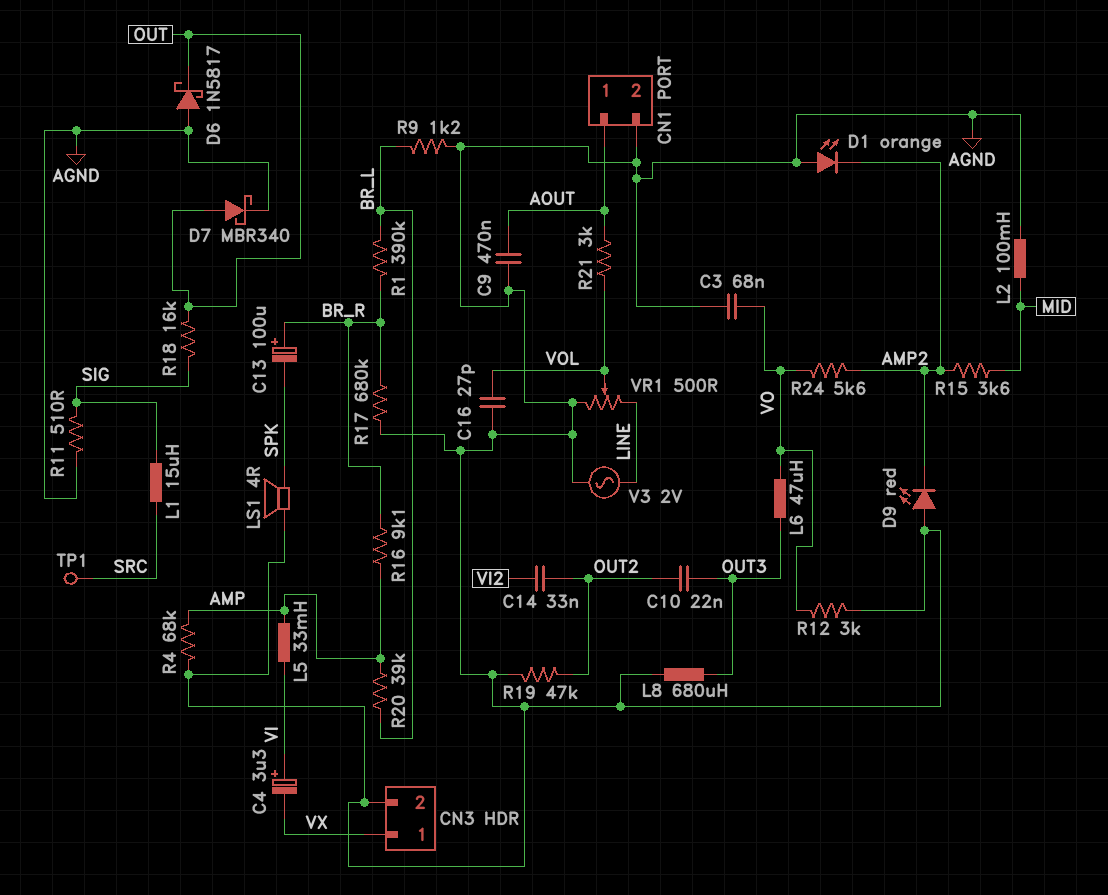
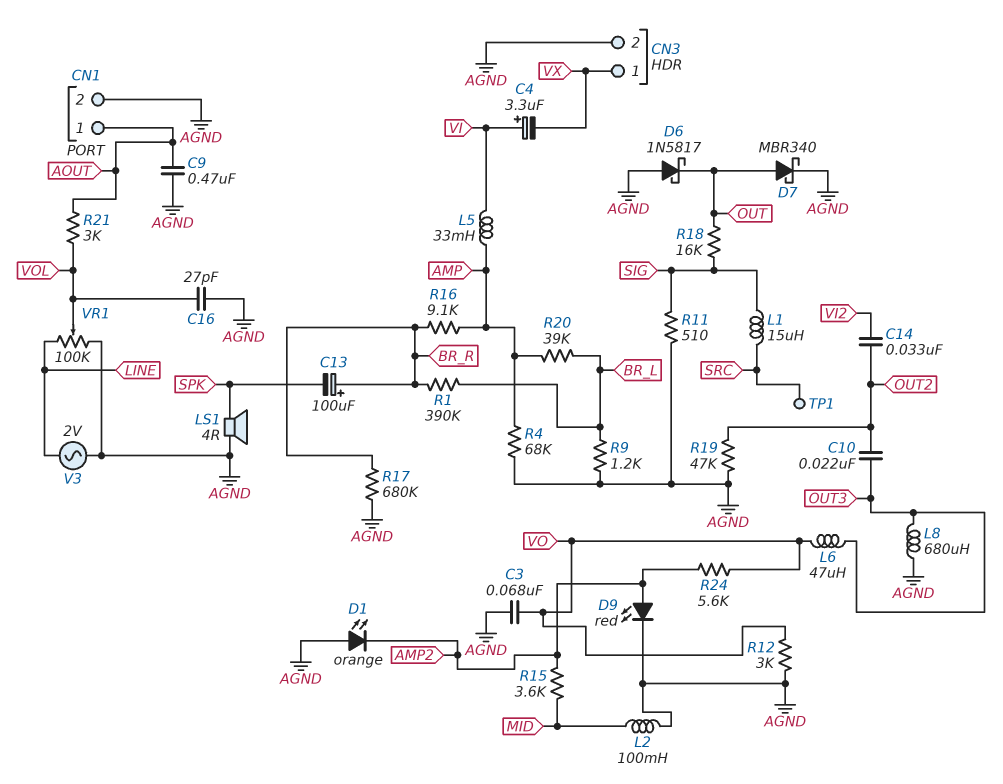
D9: LED red (A AGND, K AMP2) -> LED red (A AMP2, K AGND)
VR1: 500 (AGND, LINE, wiper VOL) -> 100k (AGND, LINE, wiper VOL)

